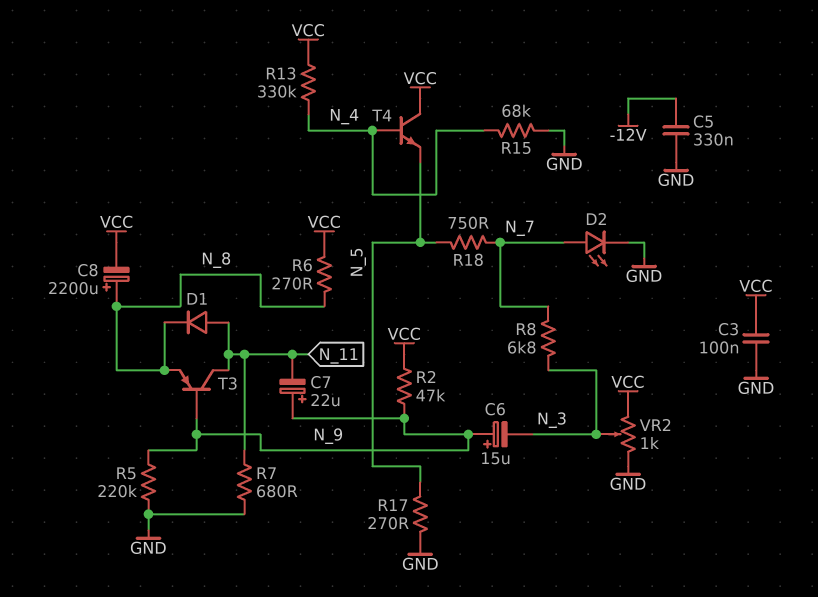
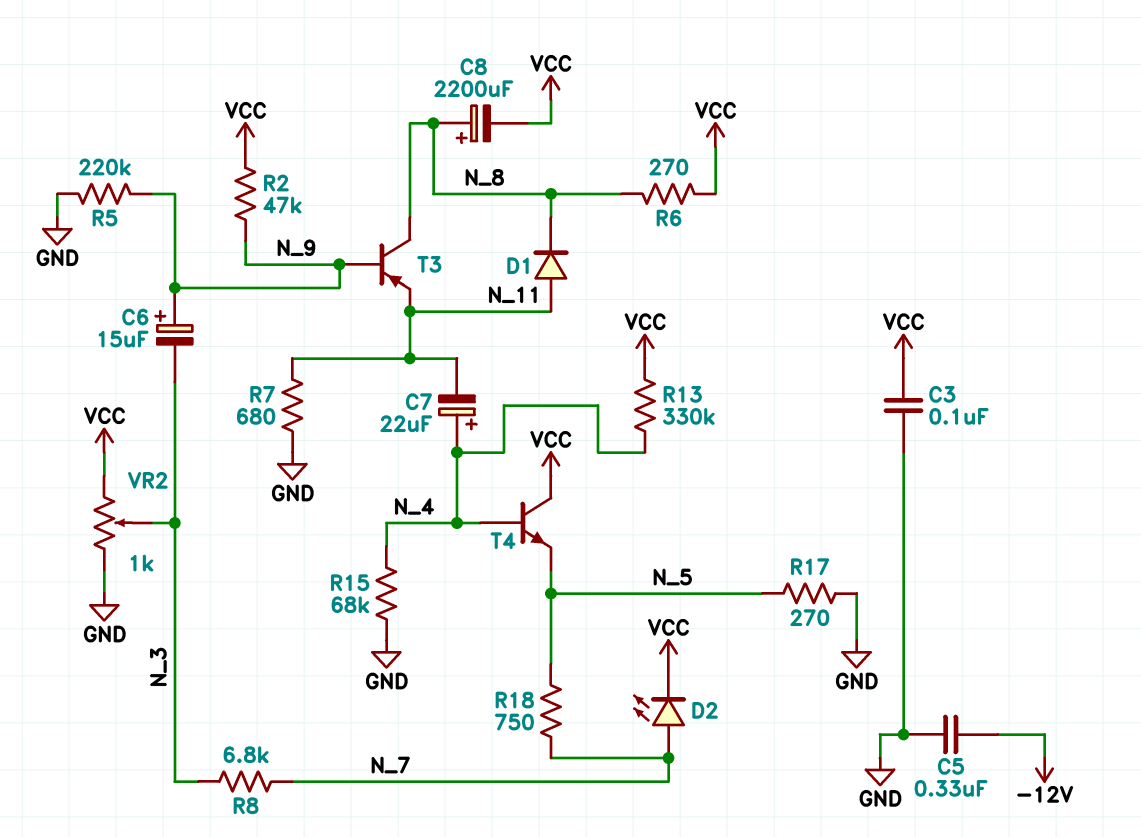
C7: 22uF (plus N_9, minus N_11) -> 22uF (plus N_4, minus N_11)
D2: LED (A N_7, K GND) -> LED (A N_7, K VCC)
T3: PNP (B N_9, C N_11, E N_8) -> PNP (B N_9, C N_8, E N_11)

